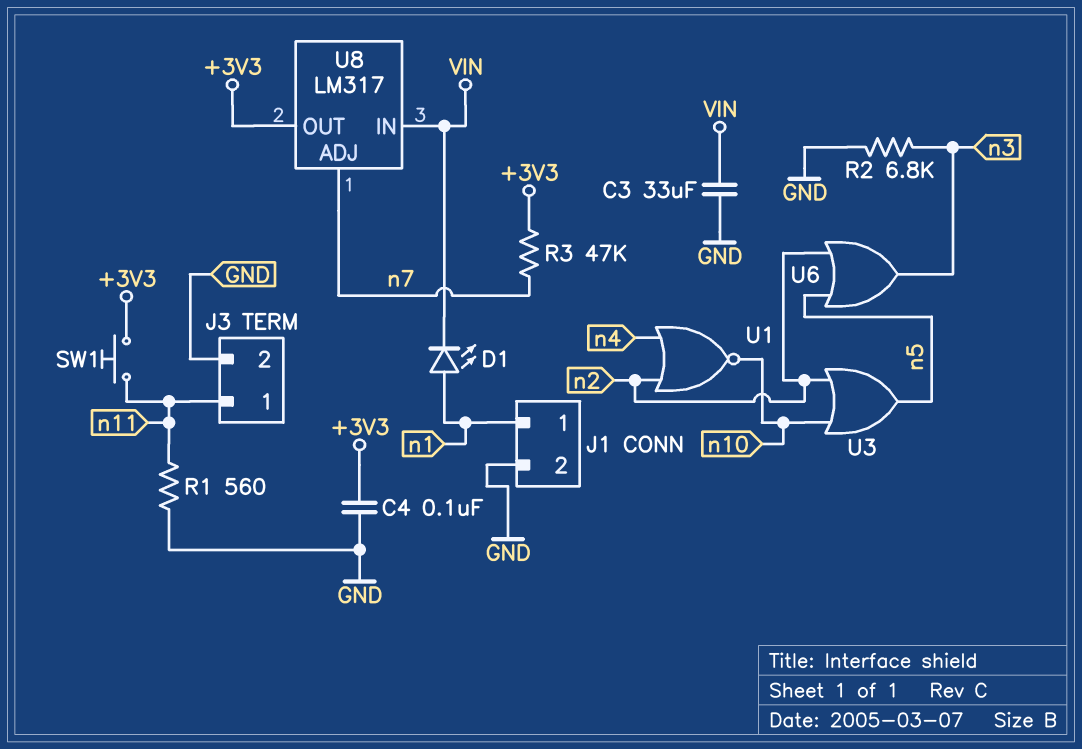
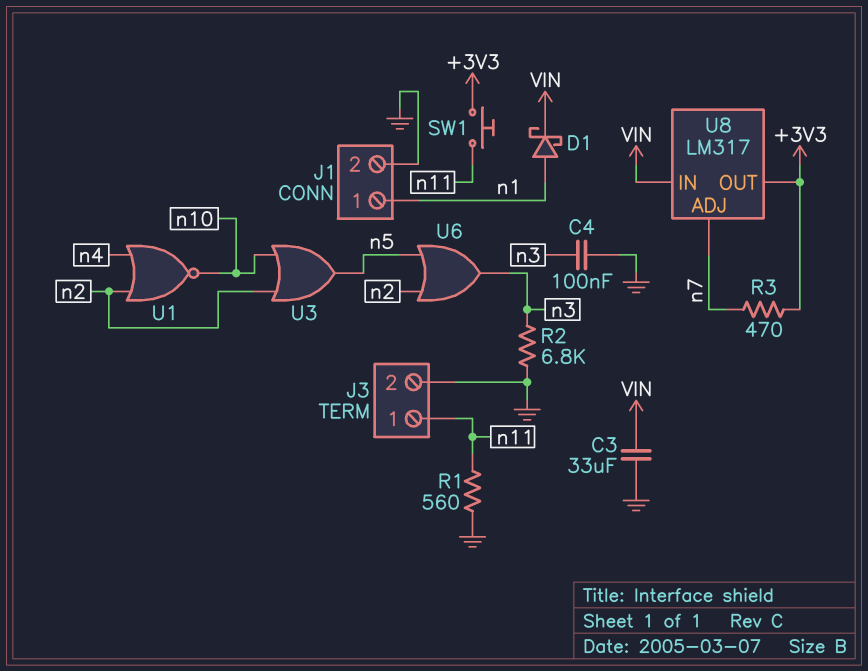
C4: 100nF (+3V3, GND) -> 100nF (GND, n3)
D1: LED (A n1, K VIN) -> schottky (A n1, K VIN)
R3: 47k (+3V3, n7) -> 470 (+3V3, n7)

